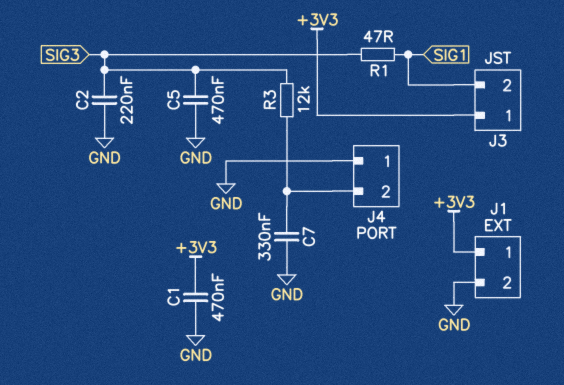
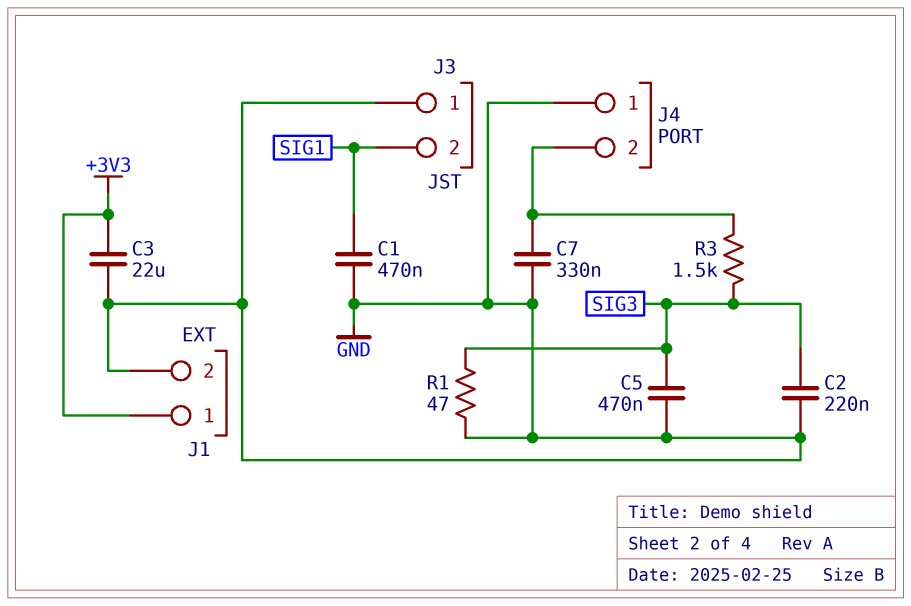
C1: 470nF (+3V3, GND) -> 470nF (GND, SIG1)
C3: none -> 22uF (+3V3, GND)
J3 pin 1: +3V3 -> GND
R1: 47 (SIG1, SIG3) -> 47 (GND, SIG3)
R3: 12k (J4/2, SIG3) -> 1.5k (J4/2, SIG3)

